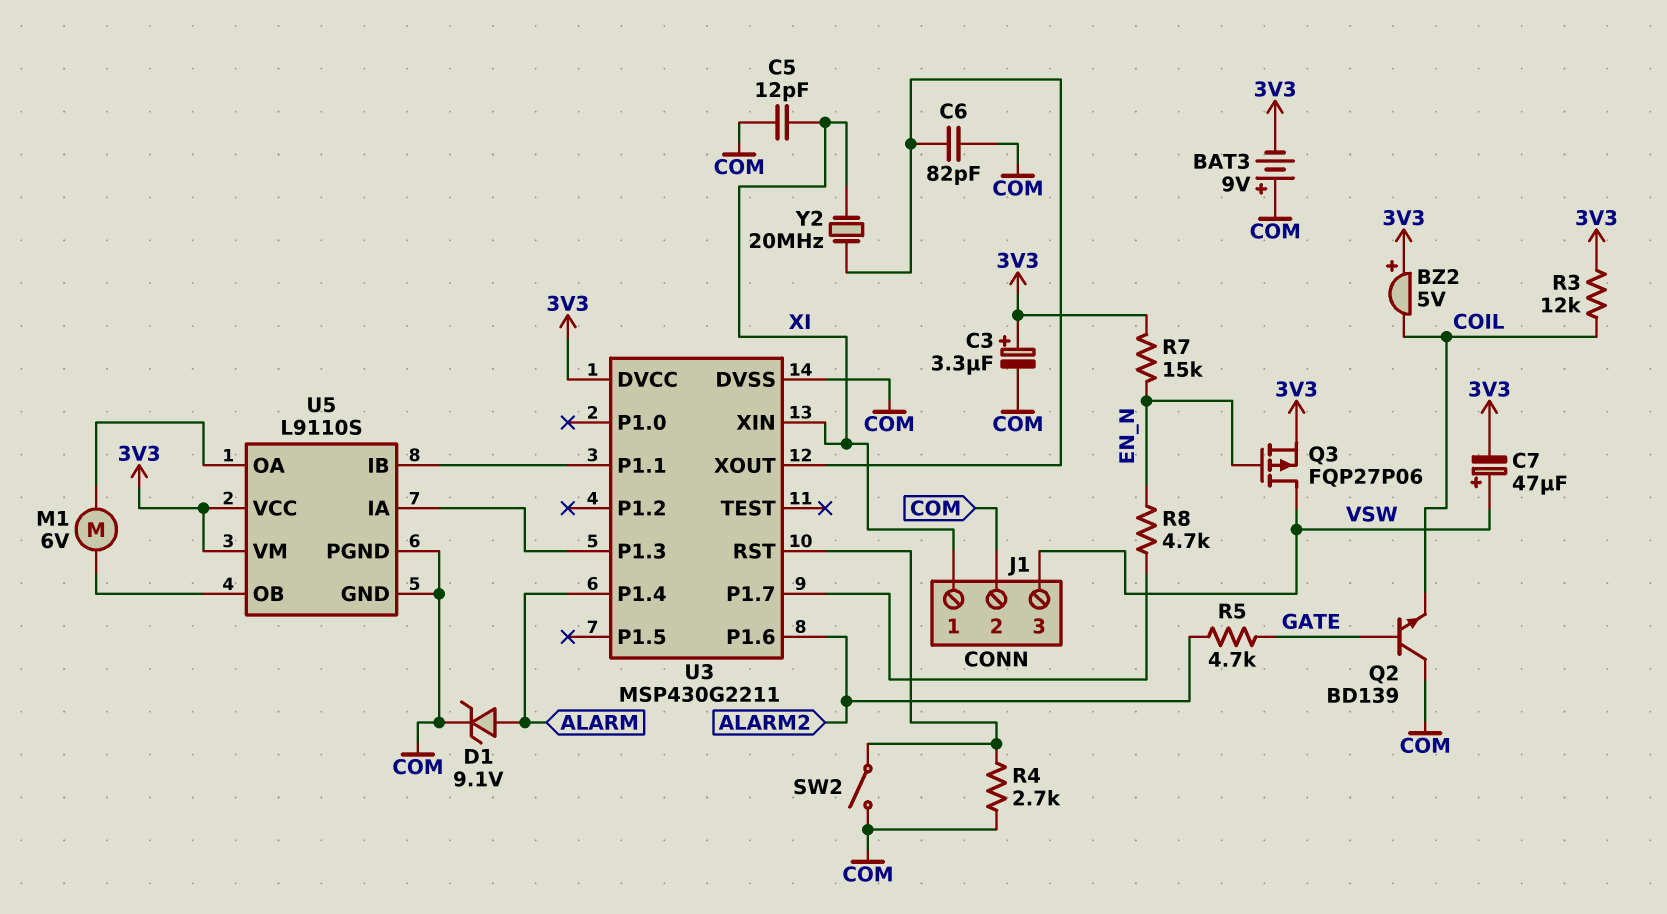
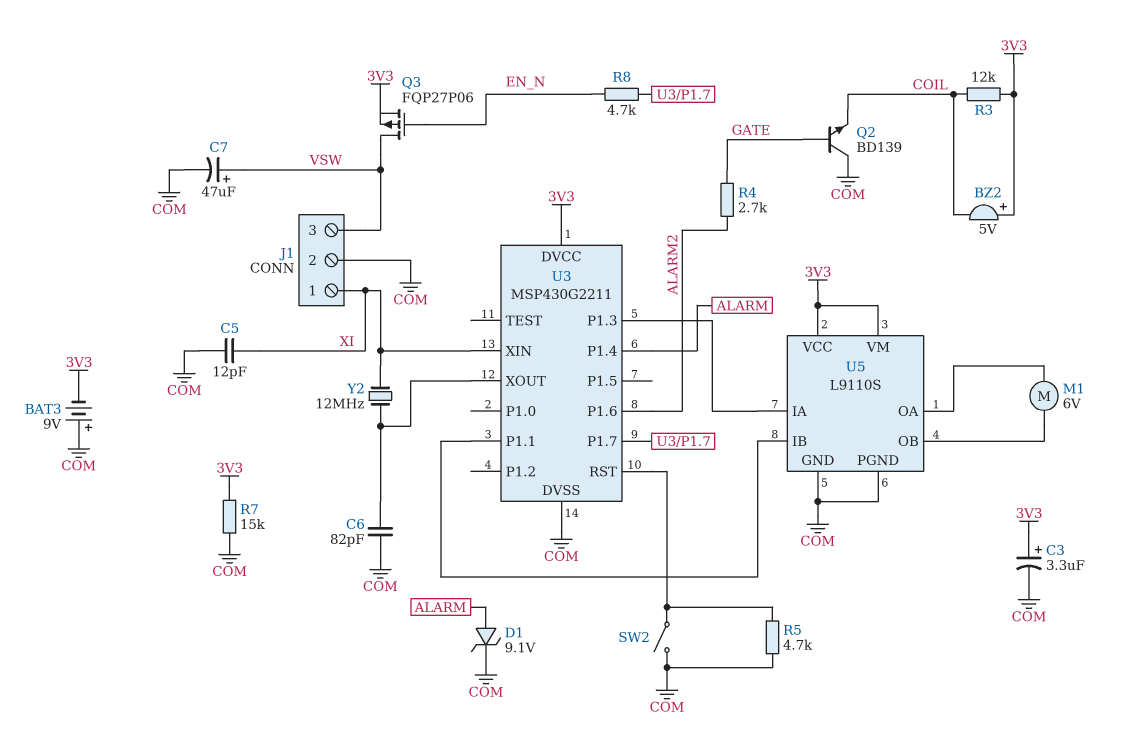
C7: 47uF (plus VSW, minus 3V3) -> 47uF (plus VSW, minus COM)
R4: 2.7k (COM, U3/RST) -> 2.7k (ALARM2, GATE)
R5: 4.7k (ALARM2, GATE) -> 4.7k (COM, U3/RST)
R7: 15k (3V3, EN_N) -> 15k (3V3, COM)
Y2: 20MHz (U3/XOUT, XI) -> 12MHz (U3/XOUT, XI)

